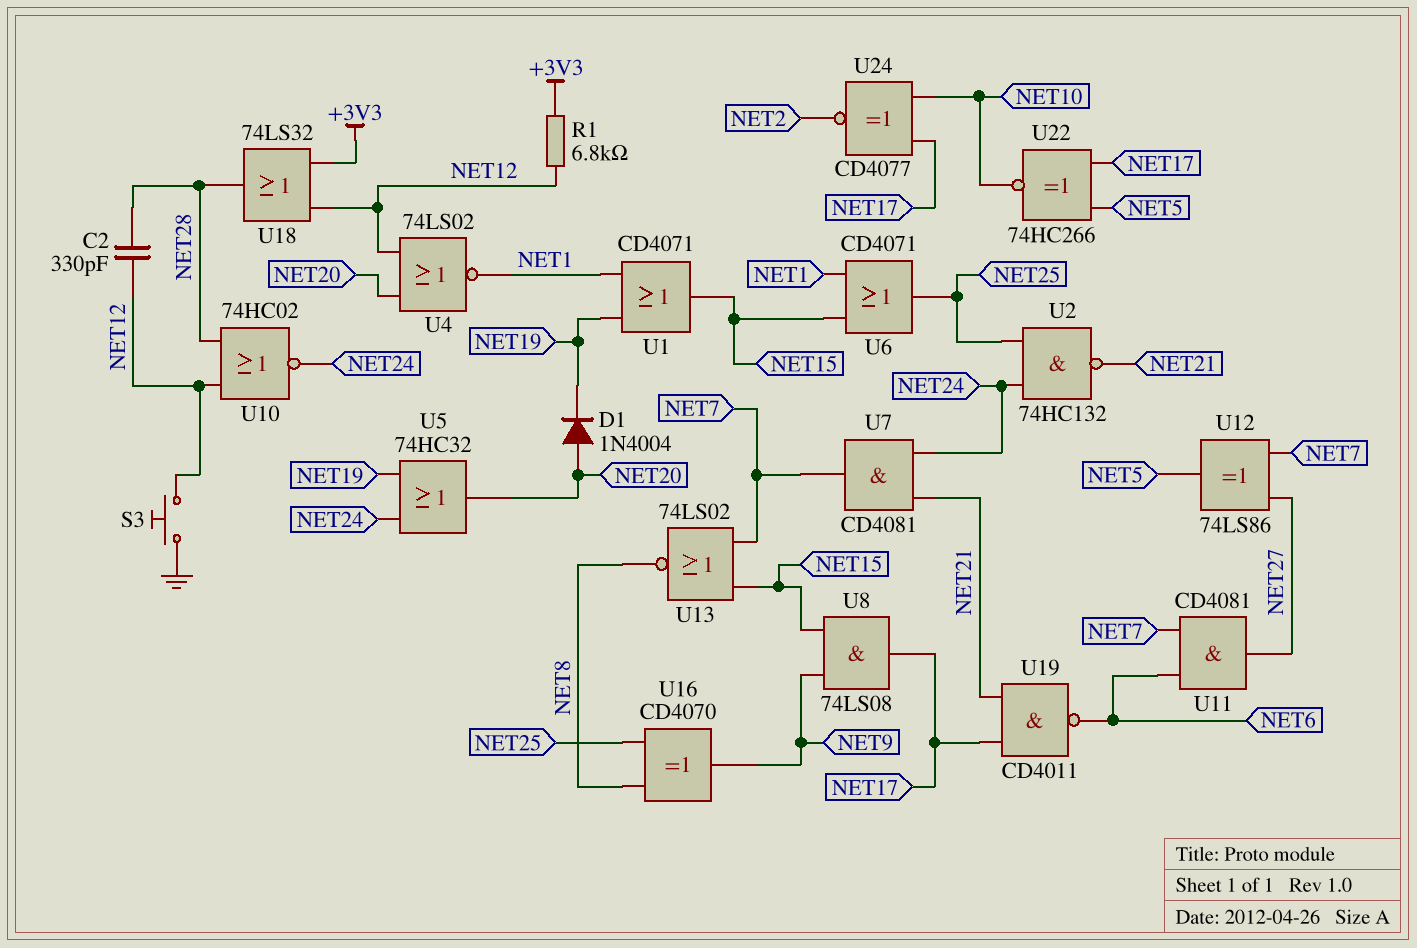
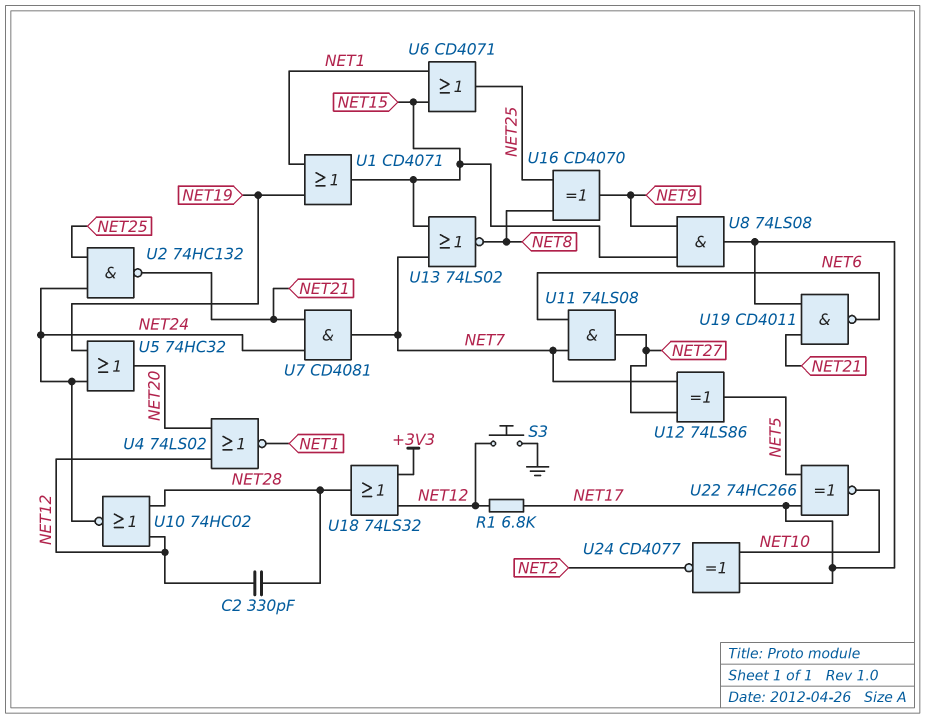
D1: diode 1N4004 (A NET20, K NET19) -> none
R1: 6.8k (+3V3, NET12) -> 6.8k (NET12, NET17)
U11: AND CD4081 (in NET6, in NET7, out NET27) -> AND 74LS08 (in NET6, in NET7, out NET27)

